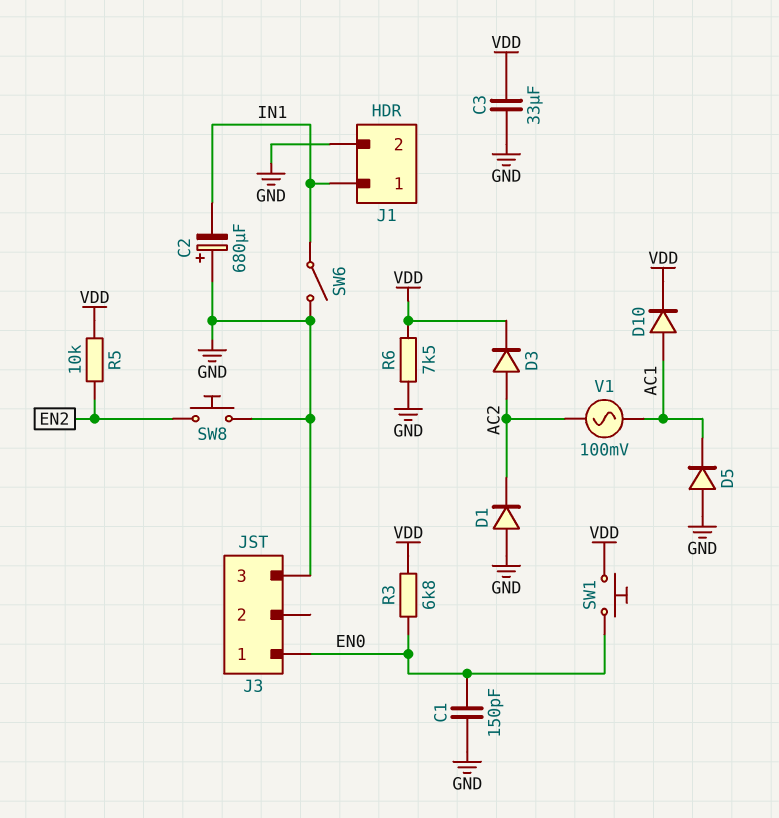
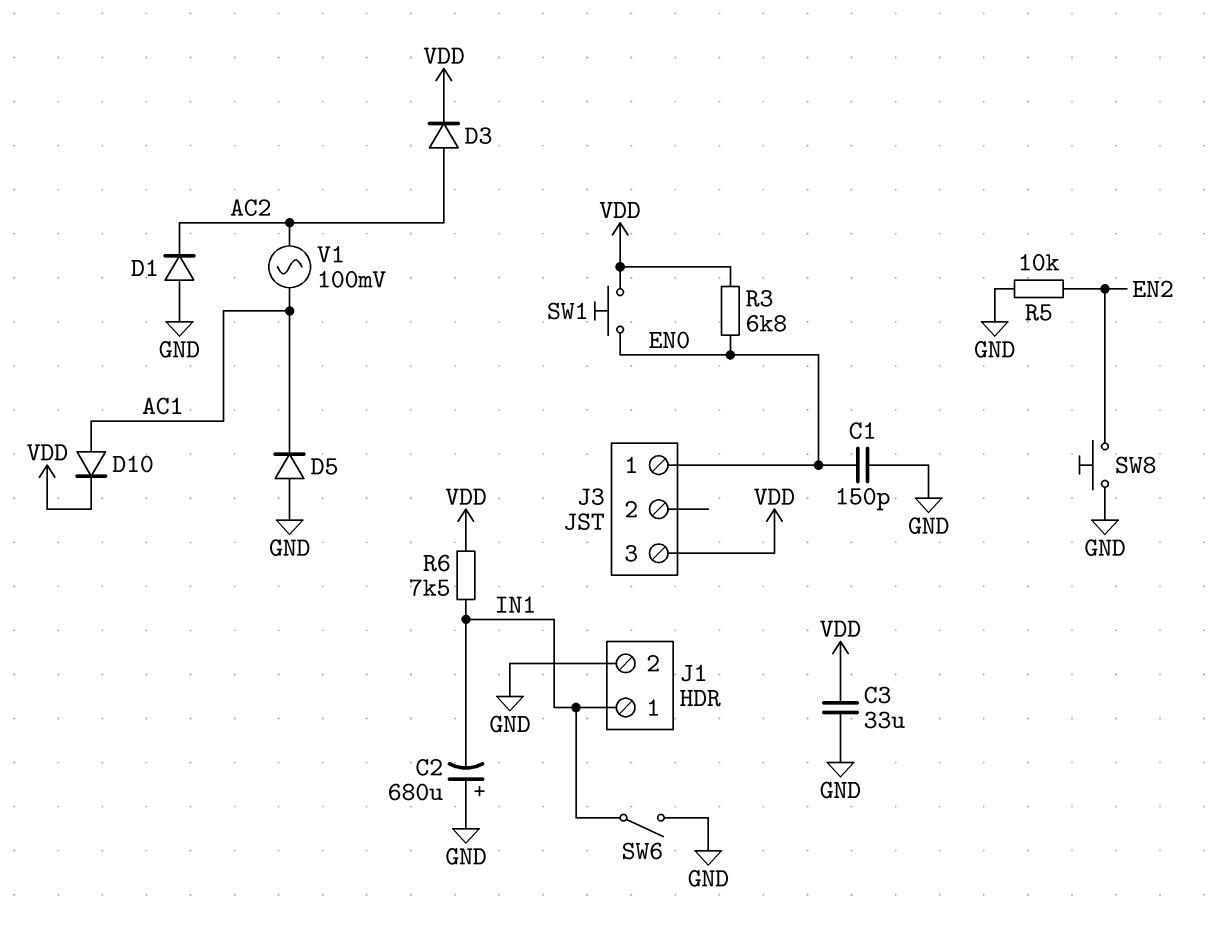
J3 pin 3: GND -> VDD
R5: 10k (EN2, VDD) -> 10k (EN2, GND)
R6: 7.5k (GND, VDD) -> 7.5k (IN1, VDD)

